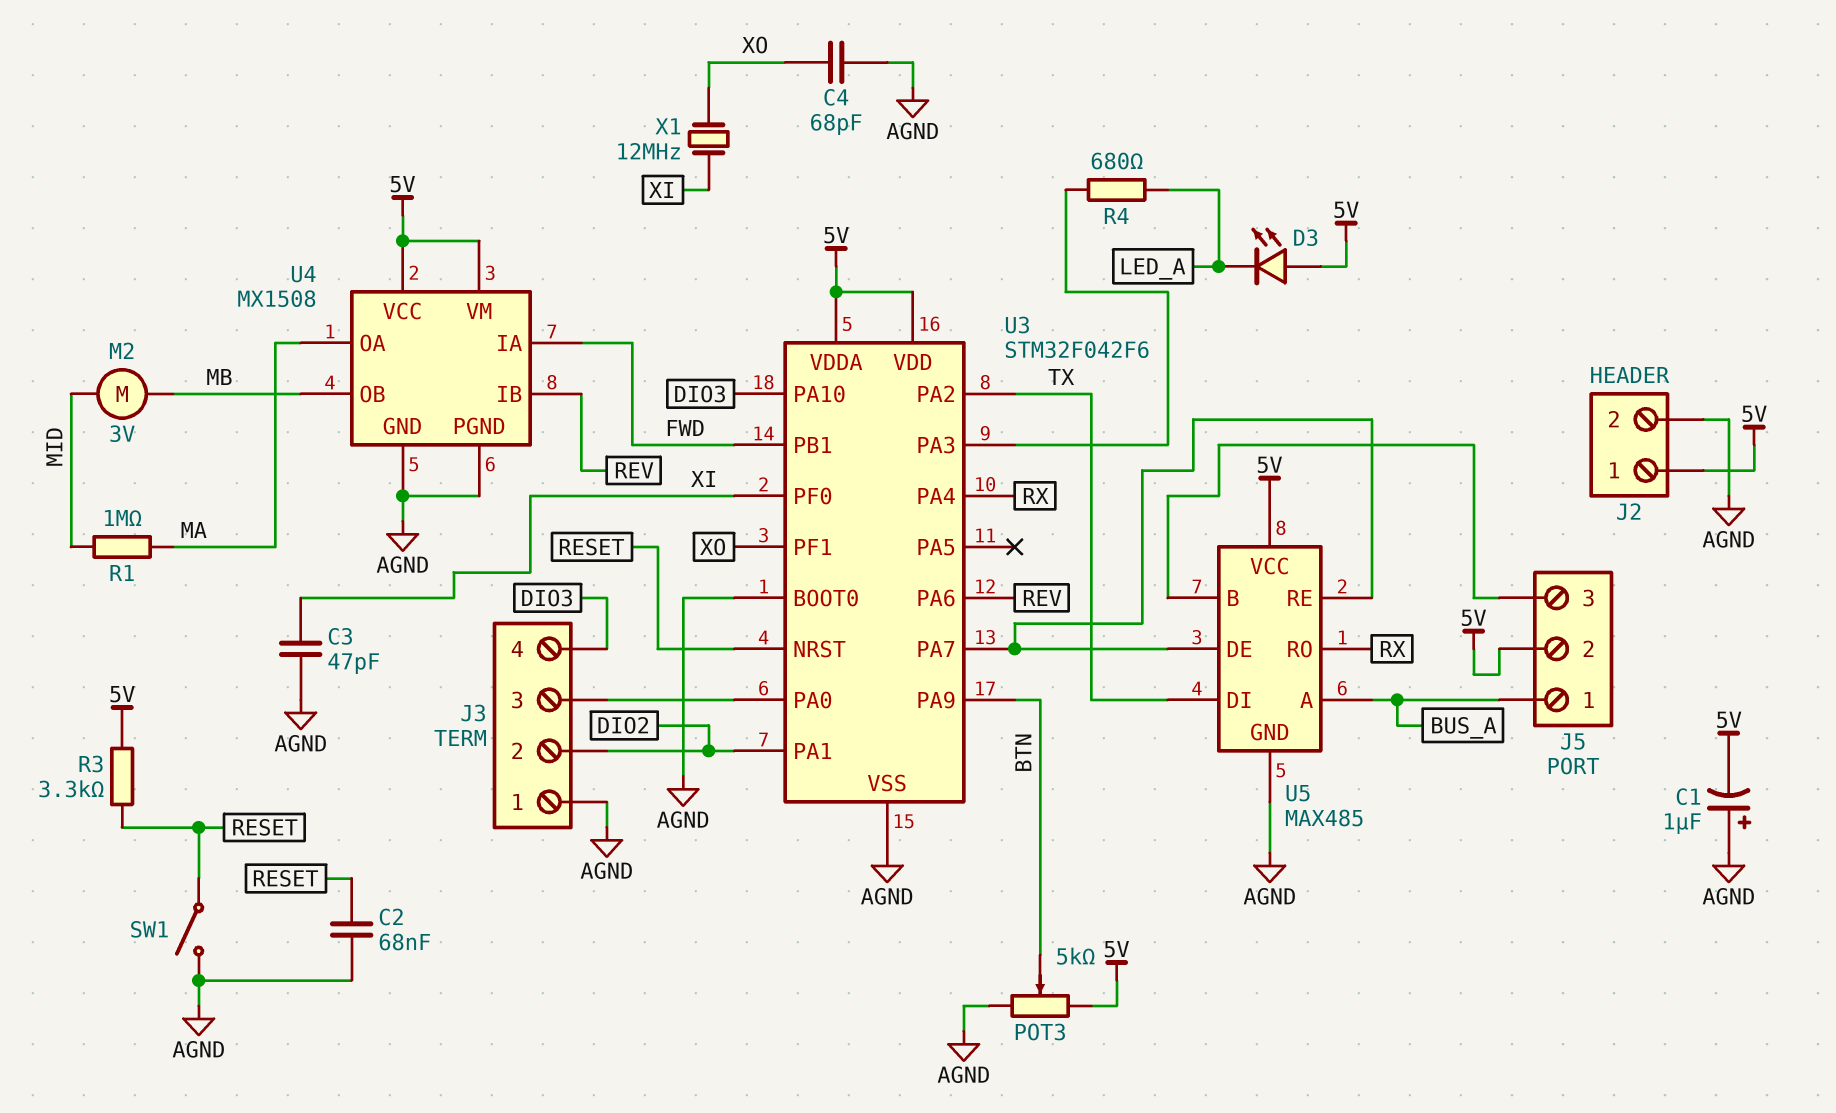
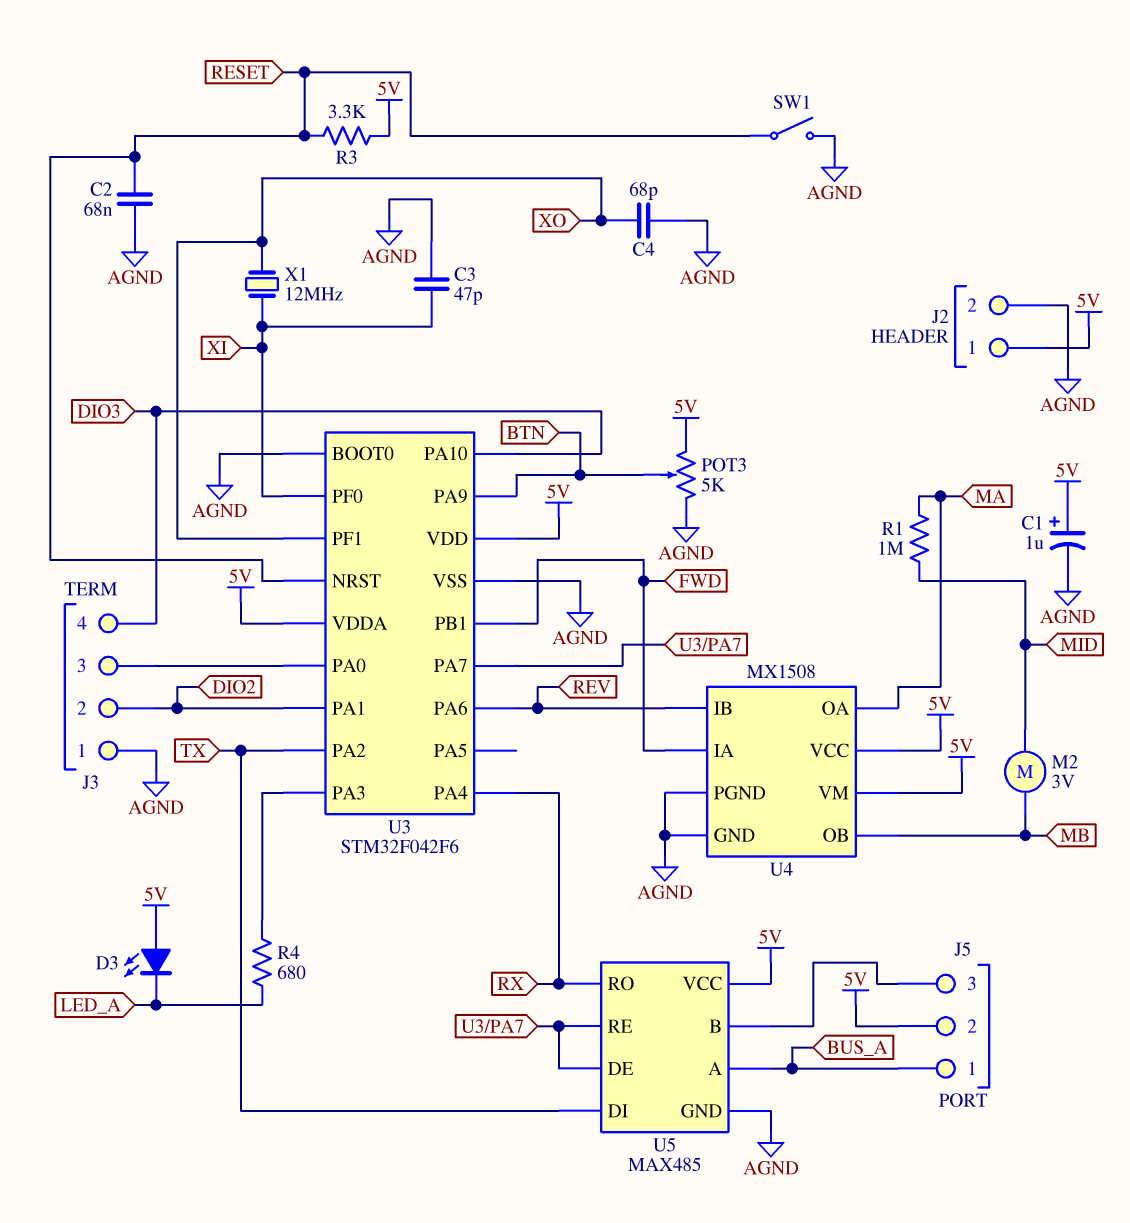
C1: 1uF (plus AGND, minus 5V) -> 1uF (plus 5V, minus AGND)

